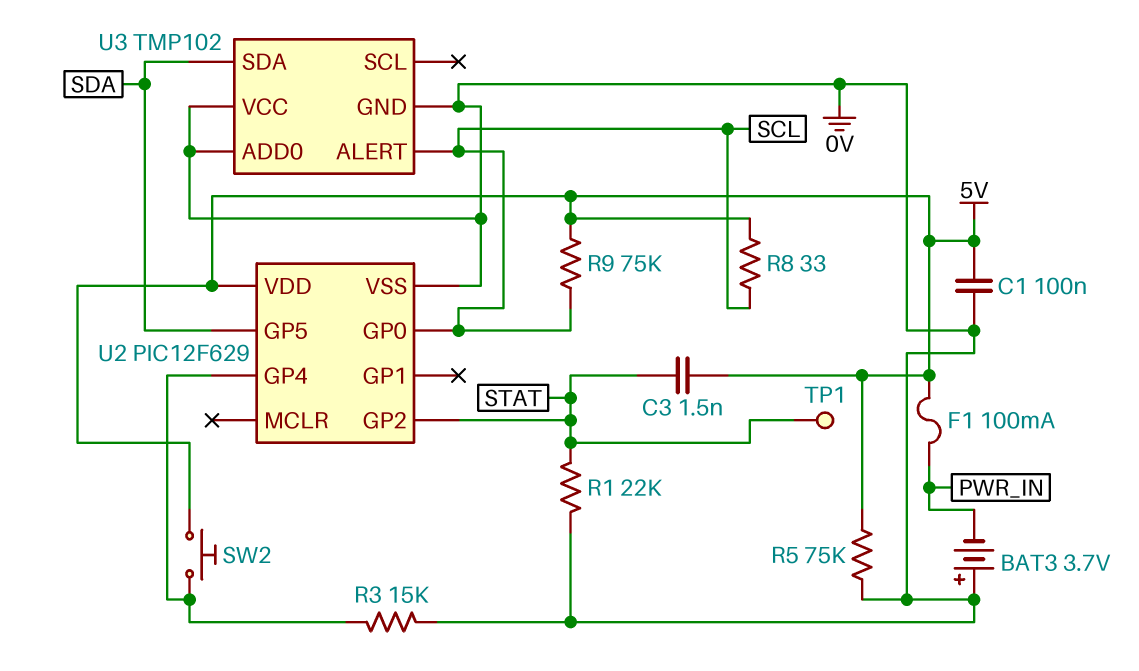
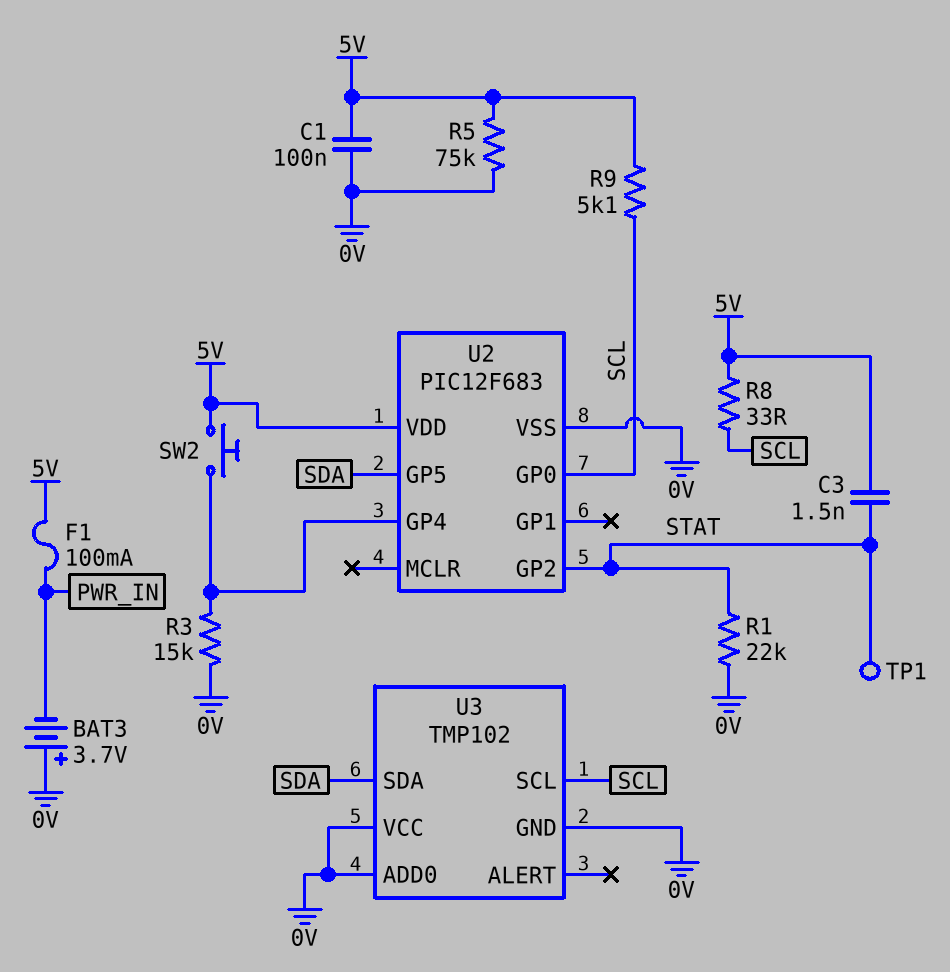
R9: 75k (5V, SCL) -> 5.1k (5V, SCL)
U2: PIC12F629 -> PIC12F683
U3 pin ALERT: SCL -> none
U3 pin SCL: none -> SCL

